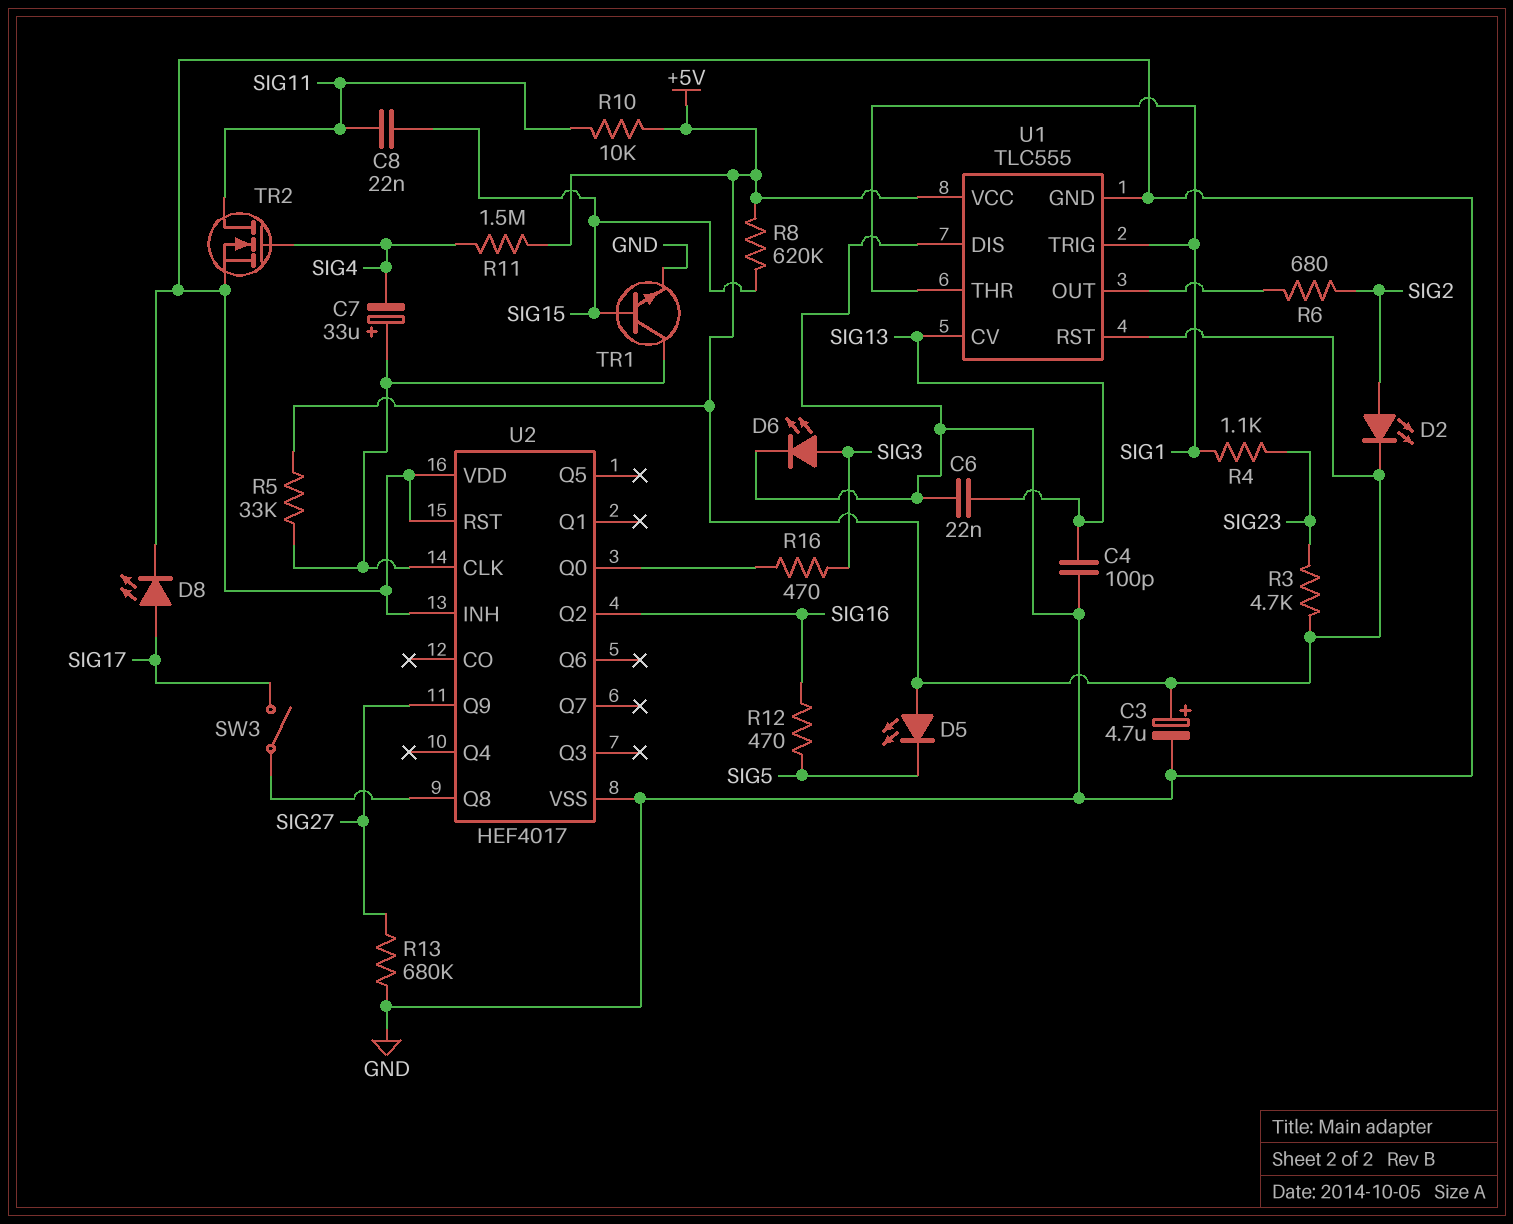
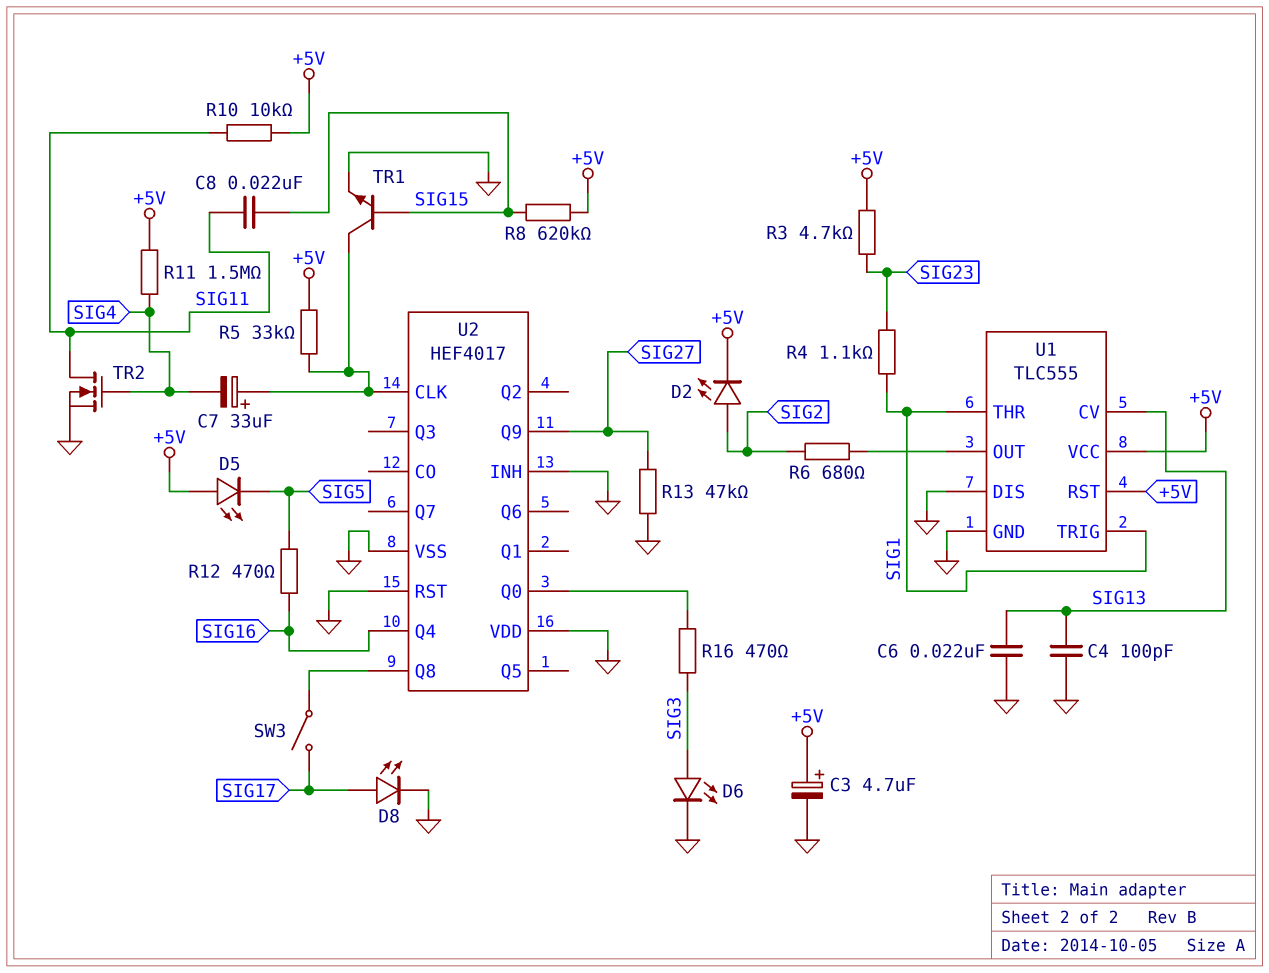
R13: 680k (GND, SIG27) -> 47k (GND, SIG27)
U2 pin Q2: SIG16 -> none
U2 pin Q4: none -> SIG16

